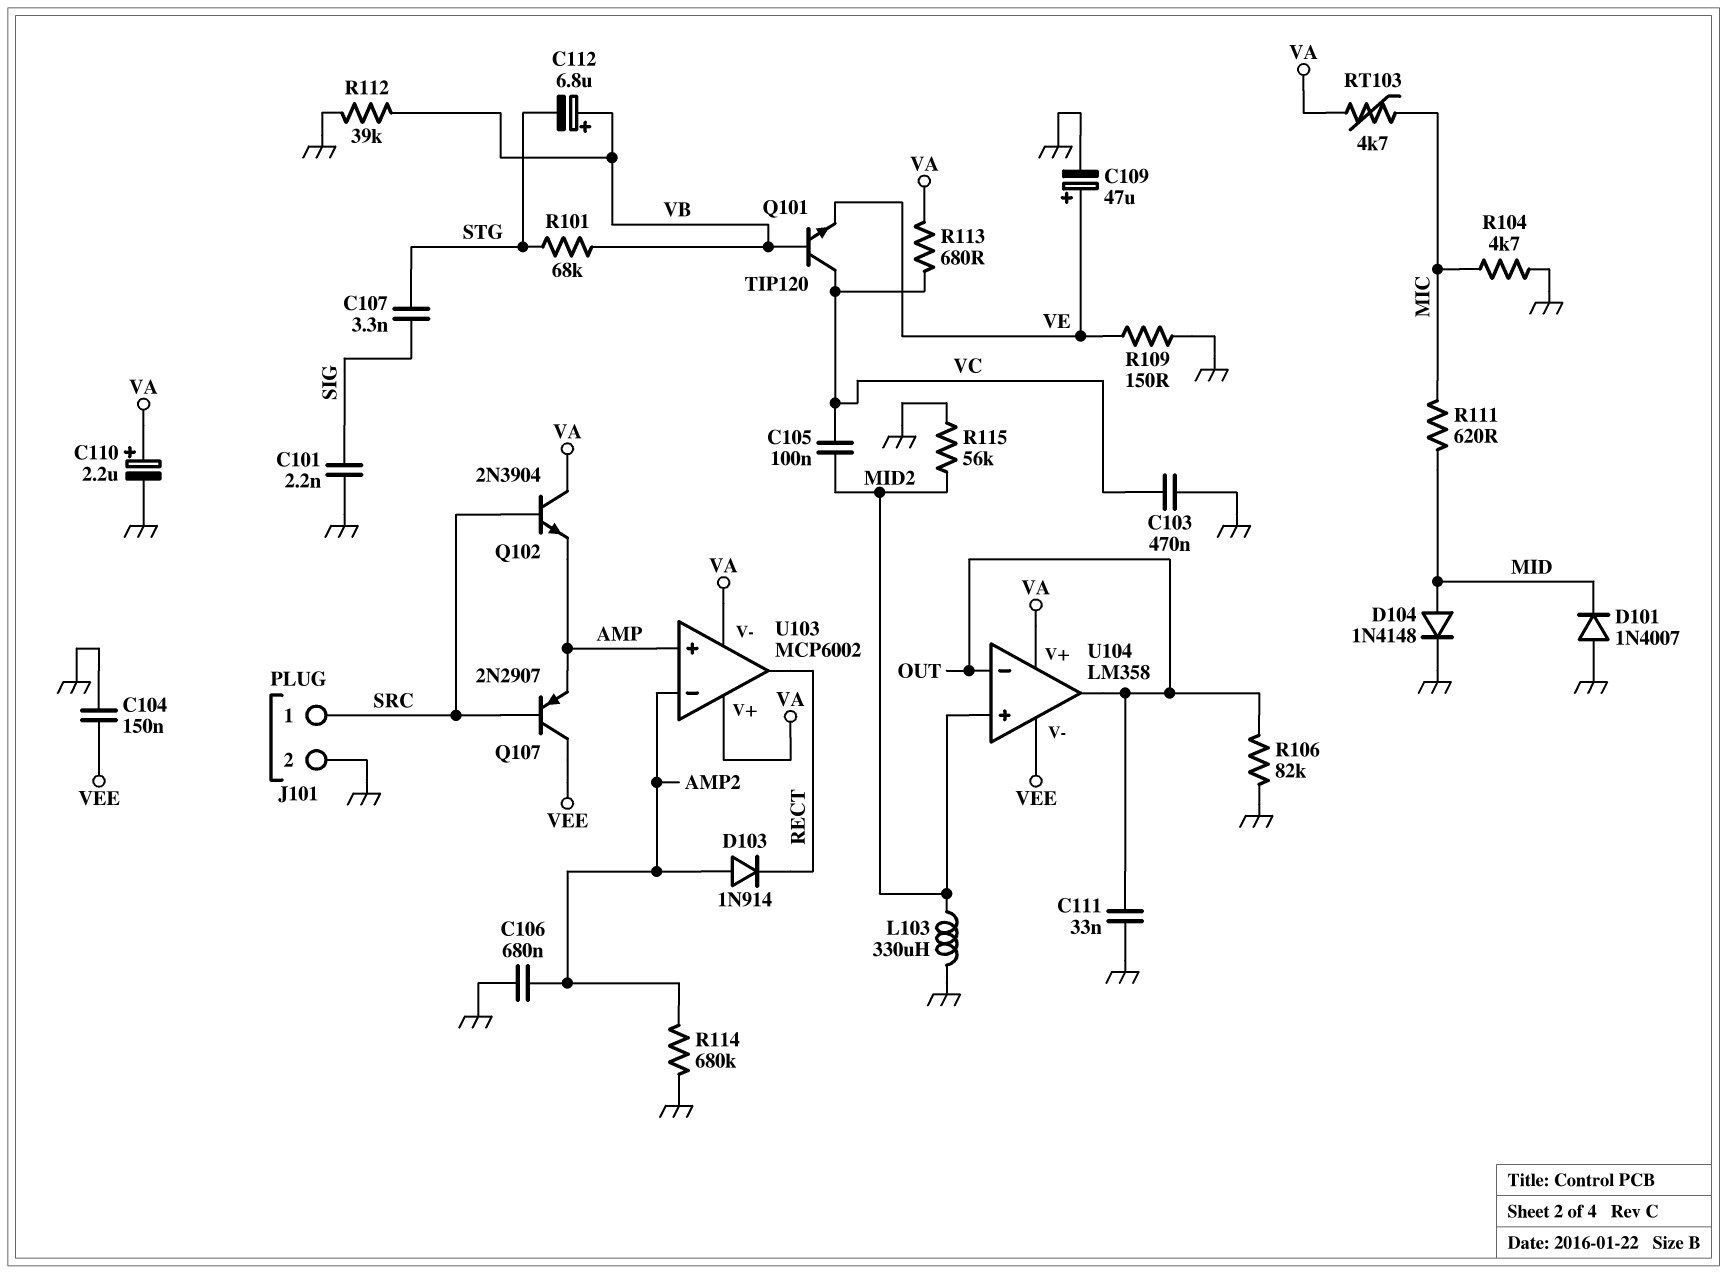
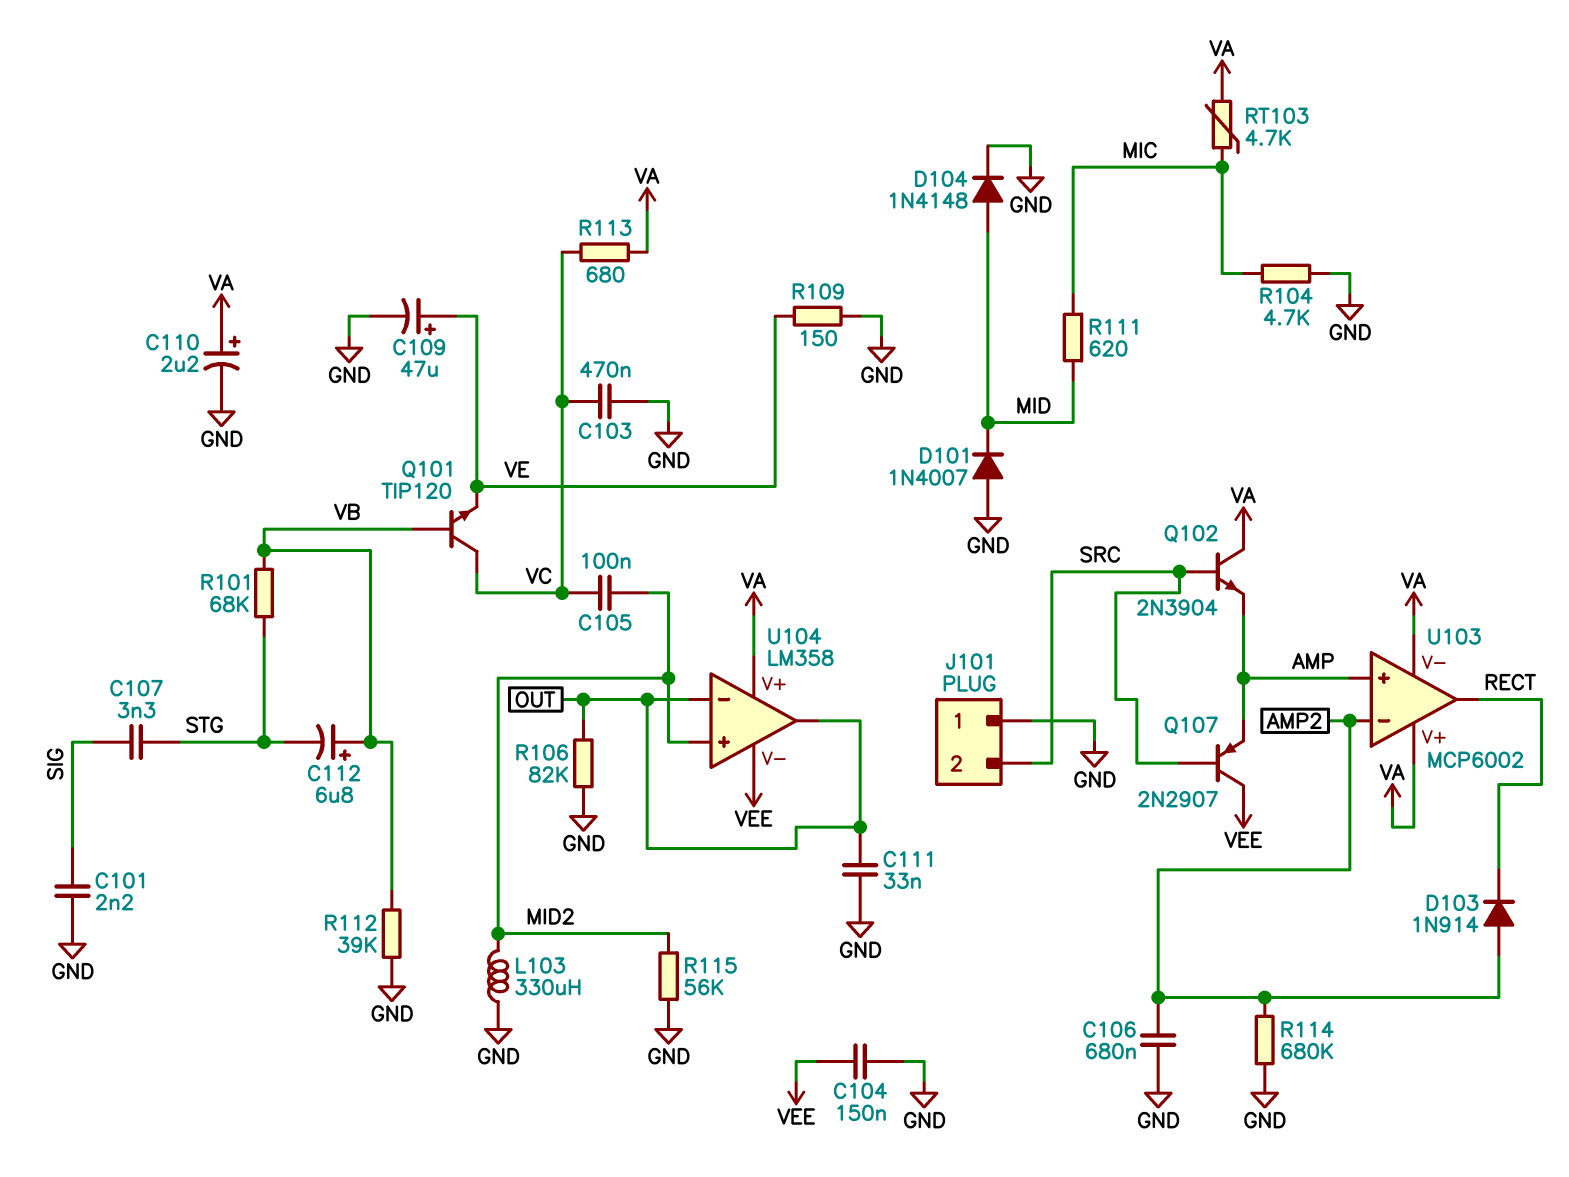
J101 pin 1: SRC -> GND
J101 pin 2: GND -> SRC

